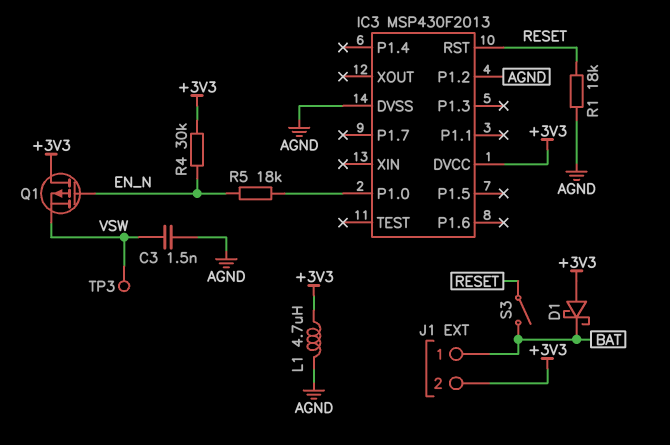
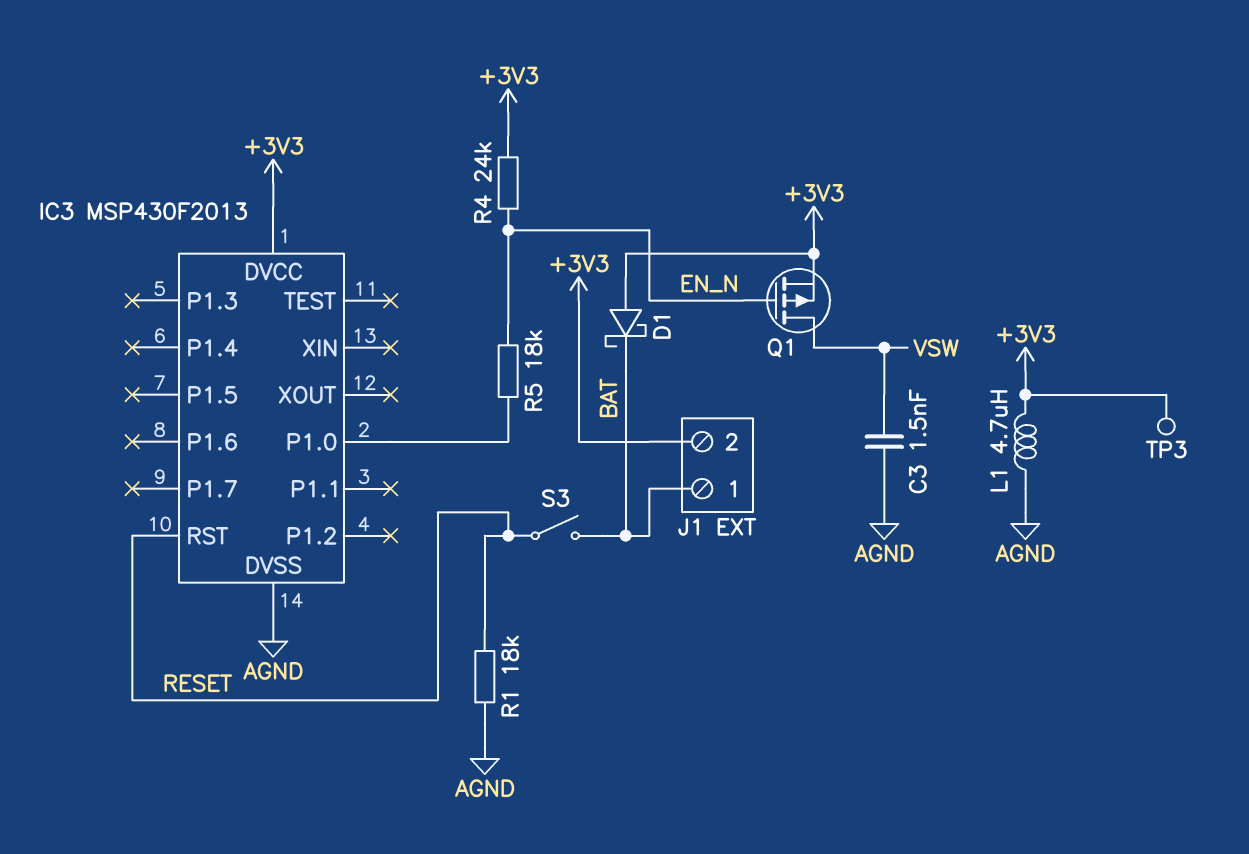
IC3 pin P1.2: AGND -> none
Q1: PMOS (G EN_N, D +3V3, S VSW) -> PMOS (G EN_N, D VSW, S +3V3)
R4: 30k (+3V3, EN_N) -> 24k (+3V3, EN_N)
TP3: test point (VSW) -> test point (+3V3)

